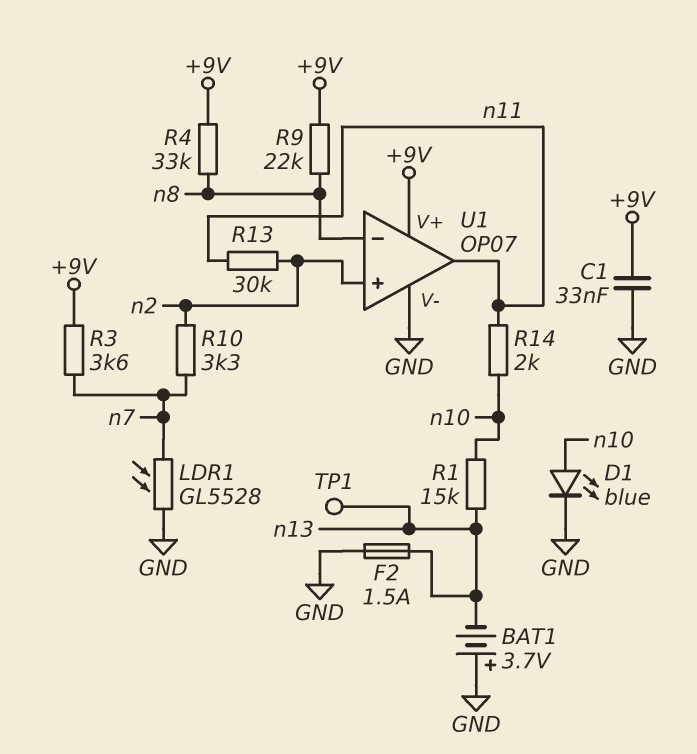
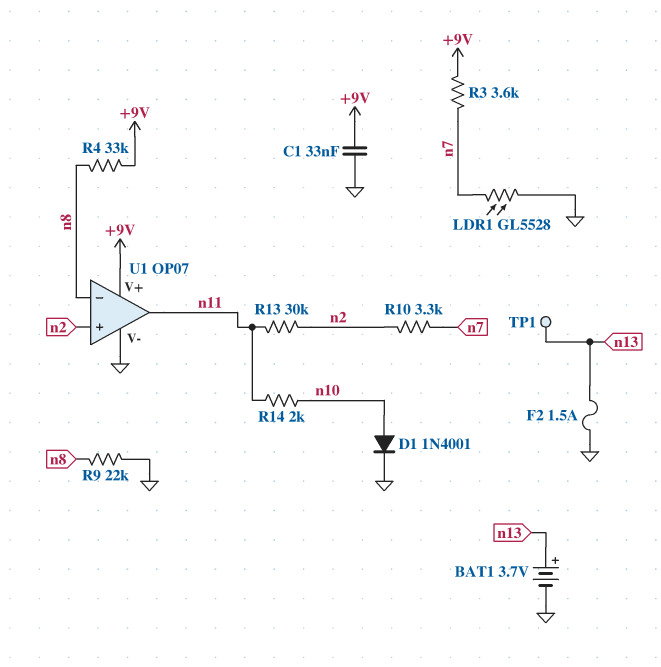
BAT1: 3.7V (plus GND, minus n13) -> 3.7V (plus n13, minus GND)
D1: LED blue (A n10, K GND) -> diode 1N4001 (A n10, K GND)
R1: 15k (n10, n13) -> none
R9: 22k (+9V, n8) -> 22k (GND, n8)

